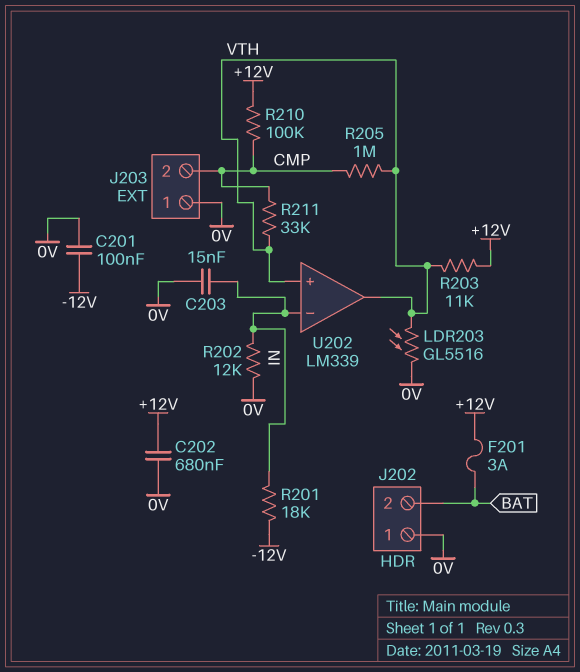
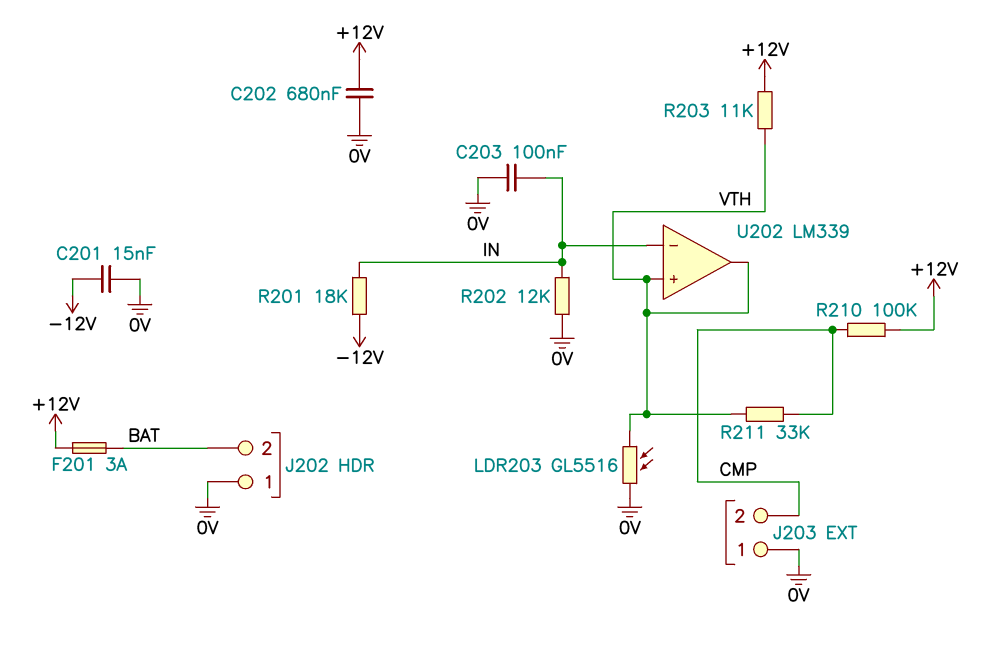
C201: 100nF (-12V, 0V) -> 15nF (-12V, 0V)
C203: 15nF (0V, IN) -> 100nF (0V, IN)
R205: 1M (CMP, VTH) -> none

